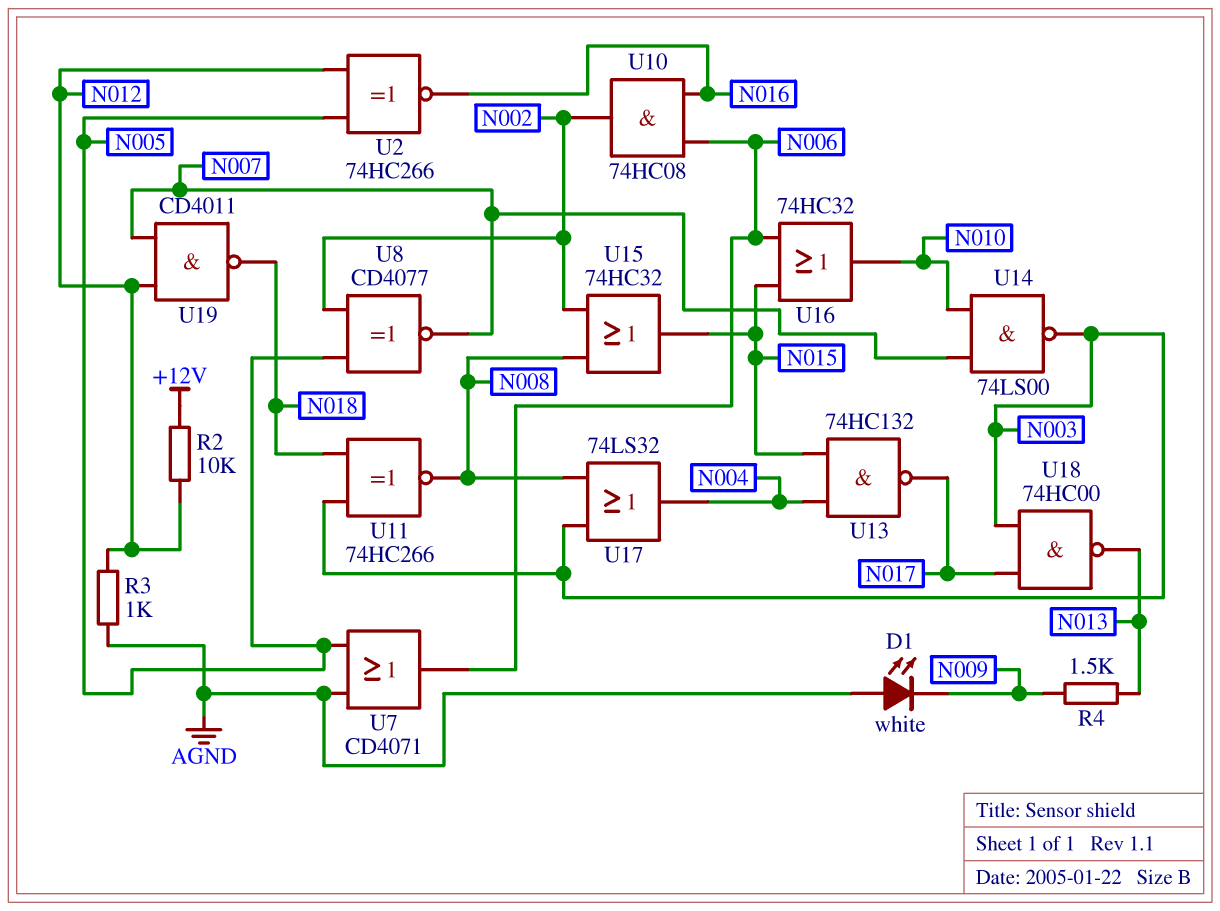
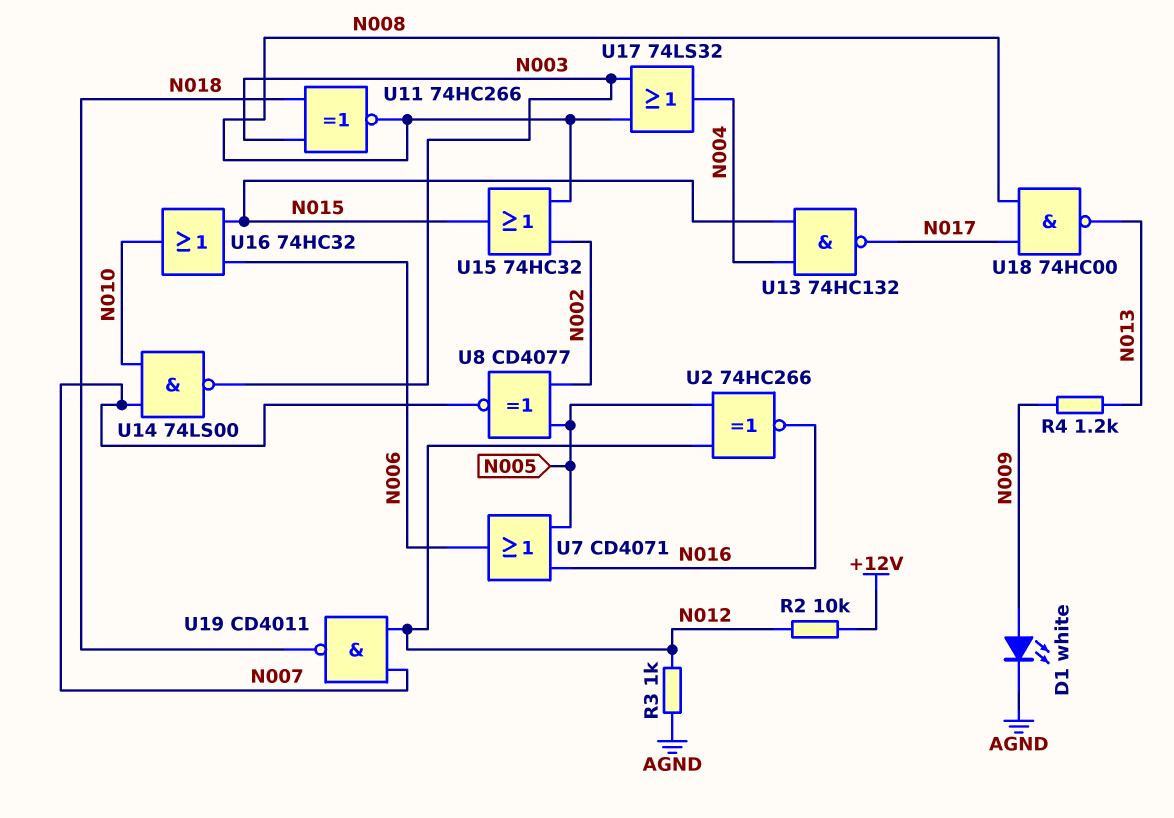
D1: LED white (A AGND, K N009) -> LED white (A N009, K AGND)
R4: 1.5k (N009, N013) -> 1.2k (N009, N013)
U7: OR CD4071 (in AGND, in N005, out N006) -> OR CD4071 (in N005, in N016, out N006)
U10: AND 74HC08 (in N006, in N016, out N002) -> none
U18: NAND 74HC00 (in N003, in N017, out N013) -> NAND 74HC00 (in N008, in N017, out N013)

